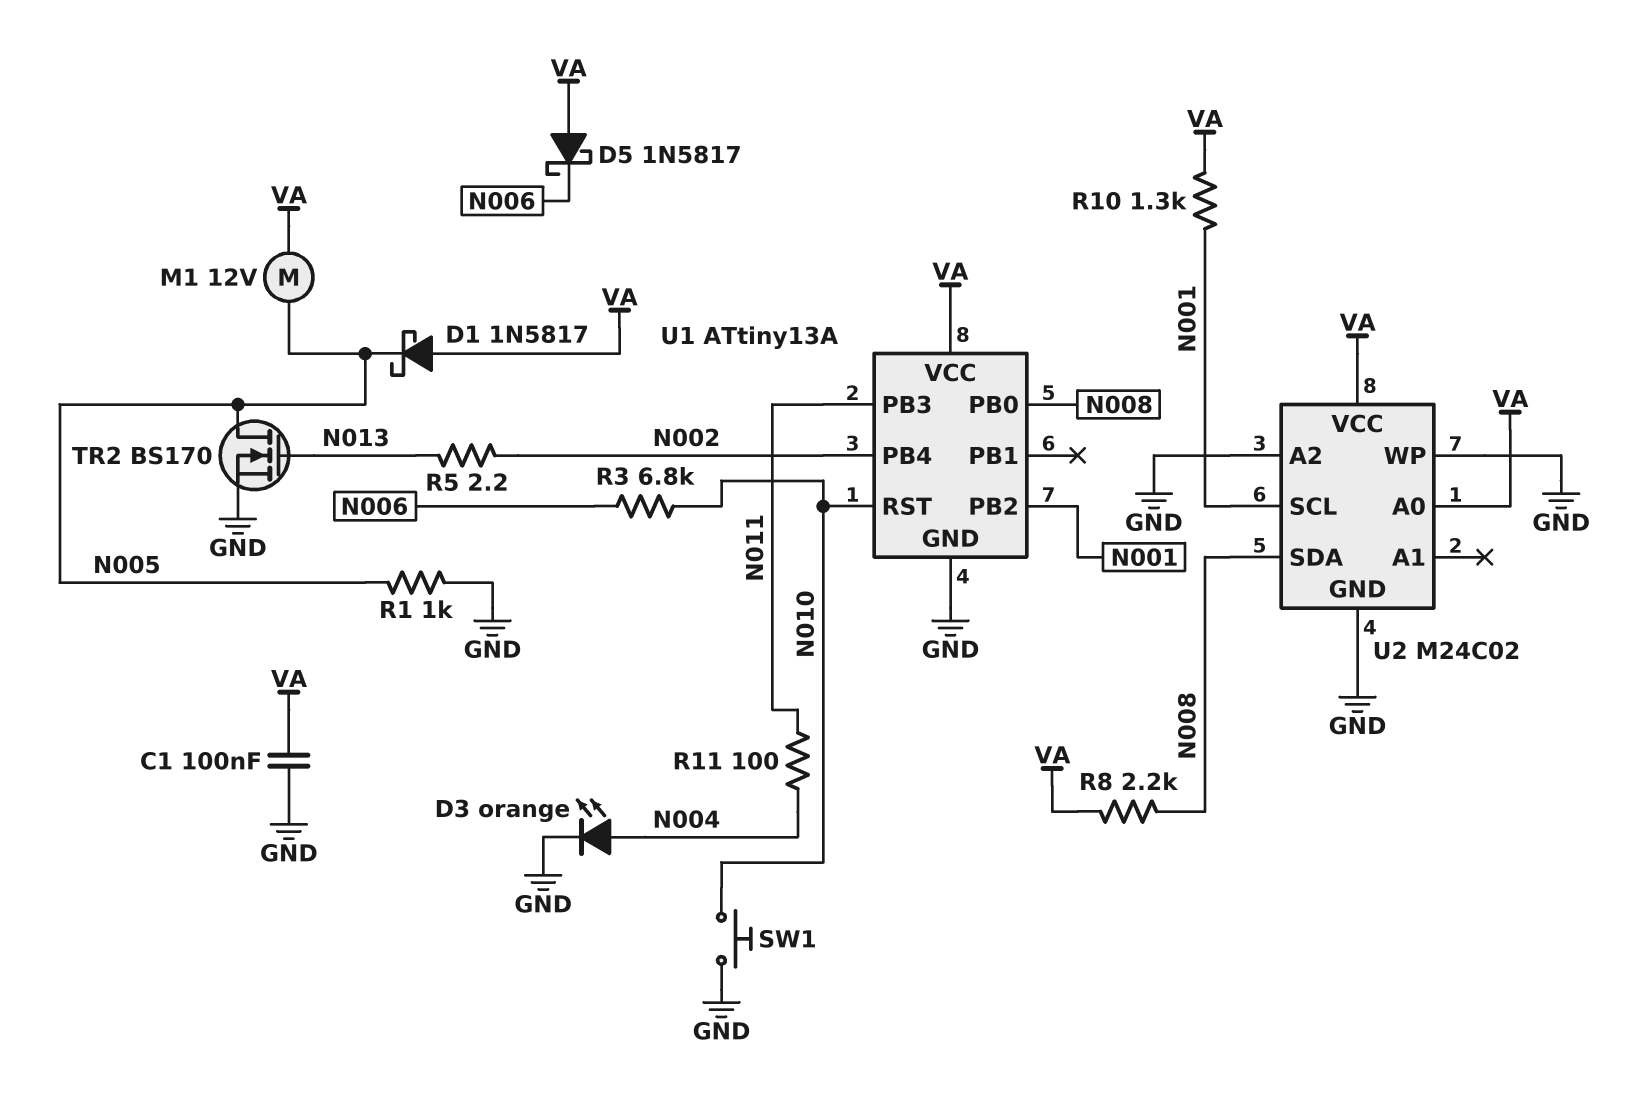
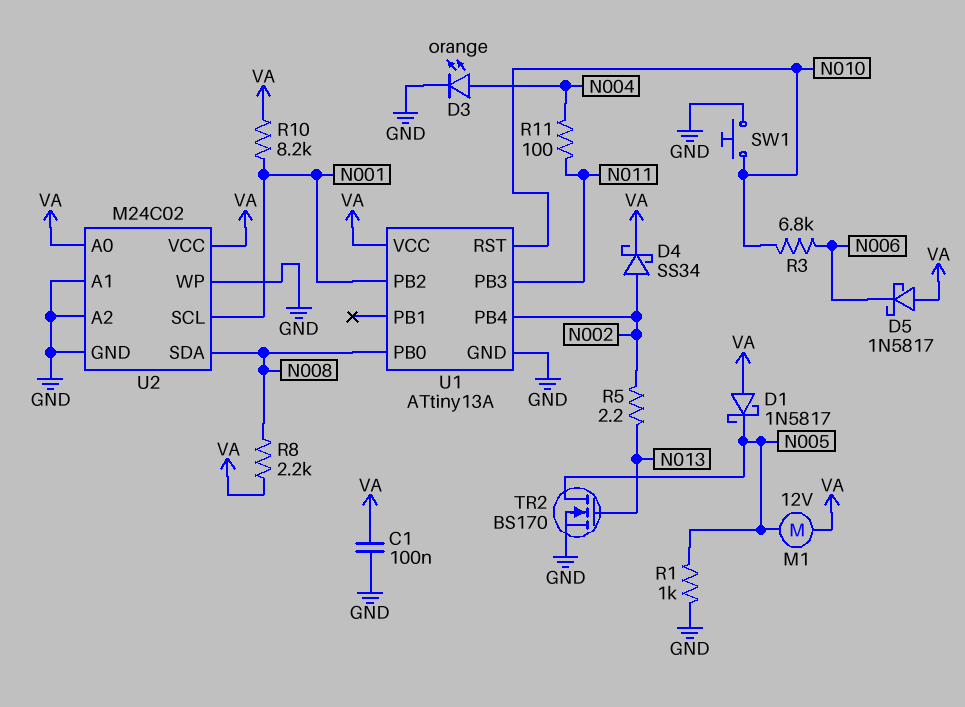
D4: none -> schottky SS34 (A N002, K VA)
R10: 1.3k (N001, VA) -> 8.2k (N001, VA)
U2 pin A1: none -> GND

